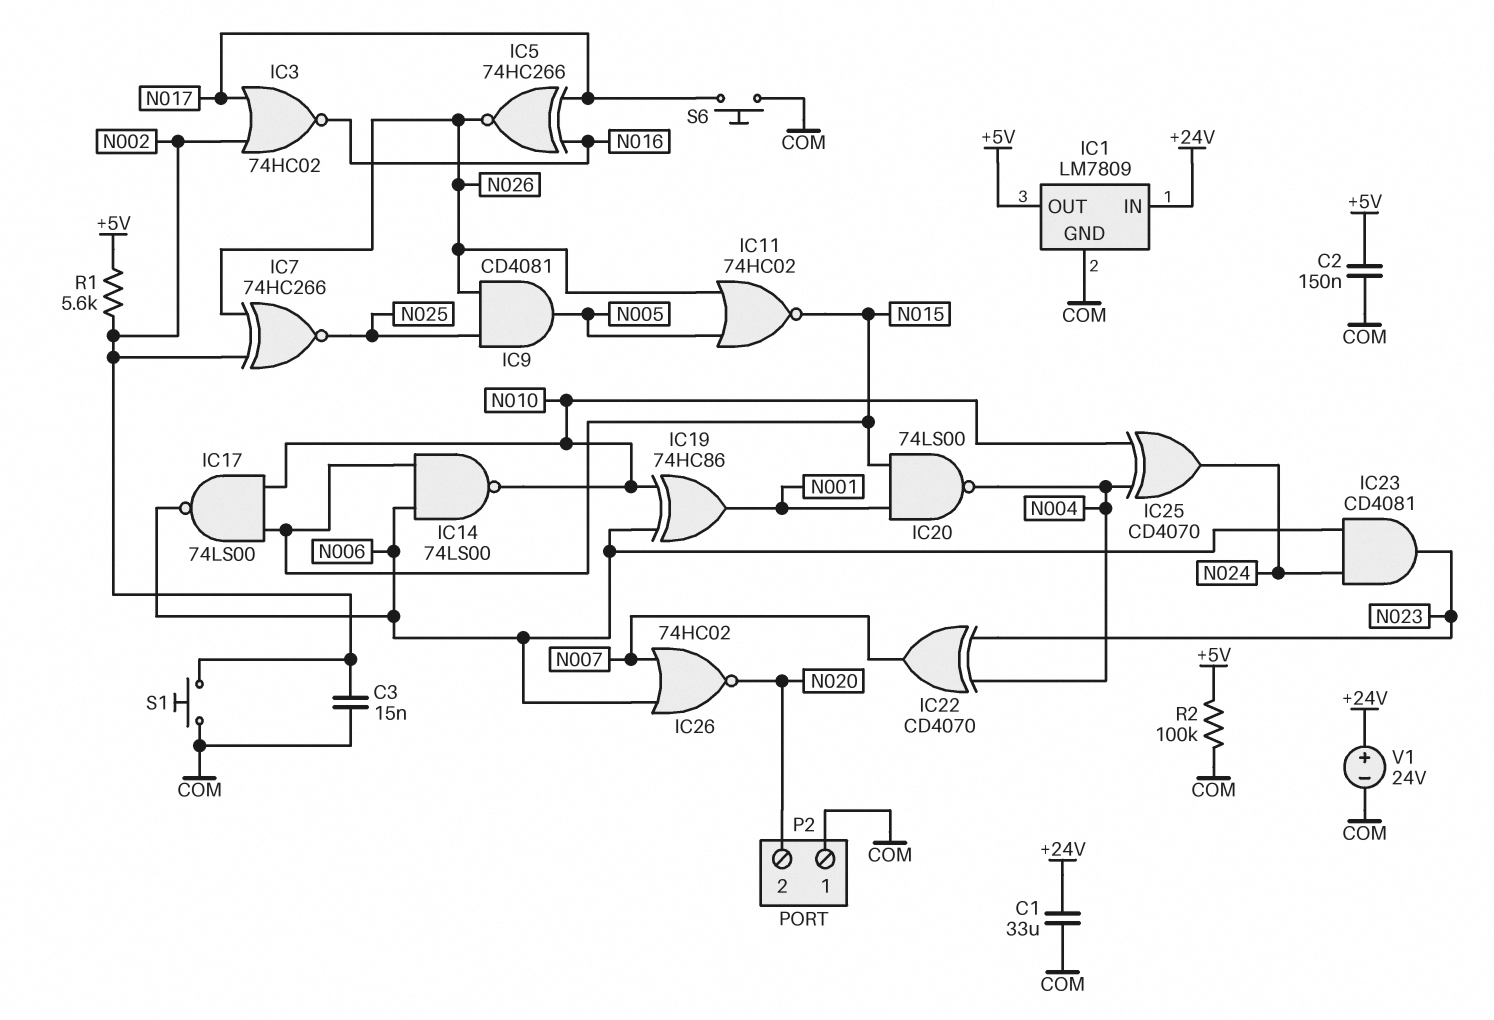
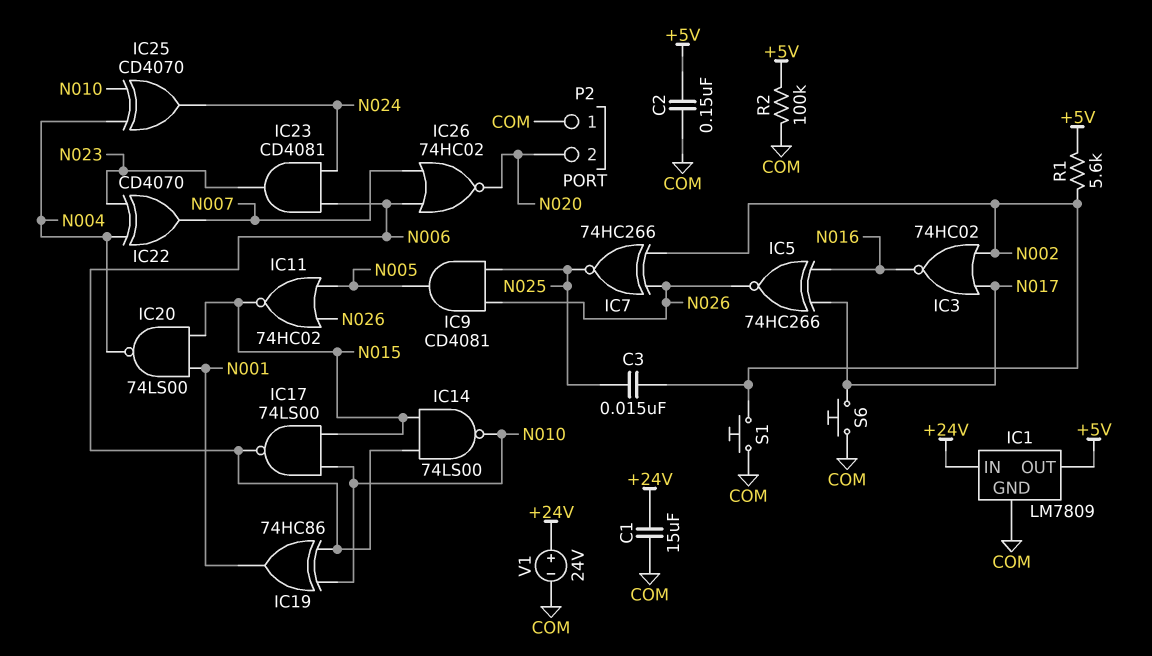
C1: 33uF (+24V, COM) -> 15uF (+24V, COM)
C3: 15nF (COM, N002) -> 15nF (N002, N025)

